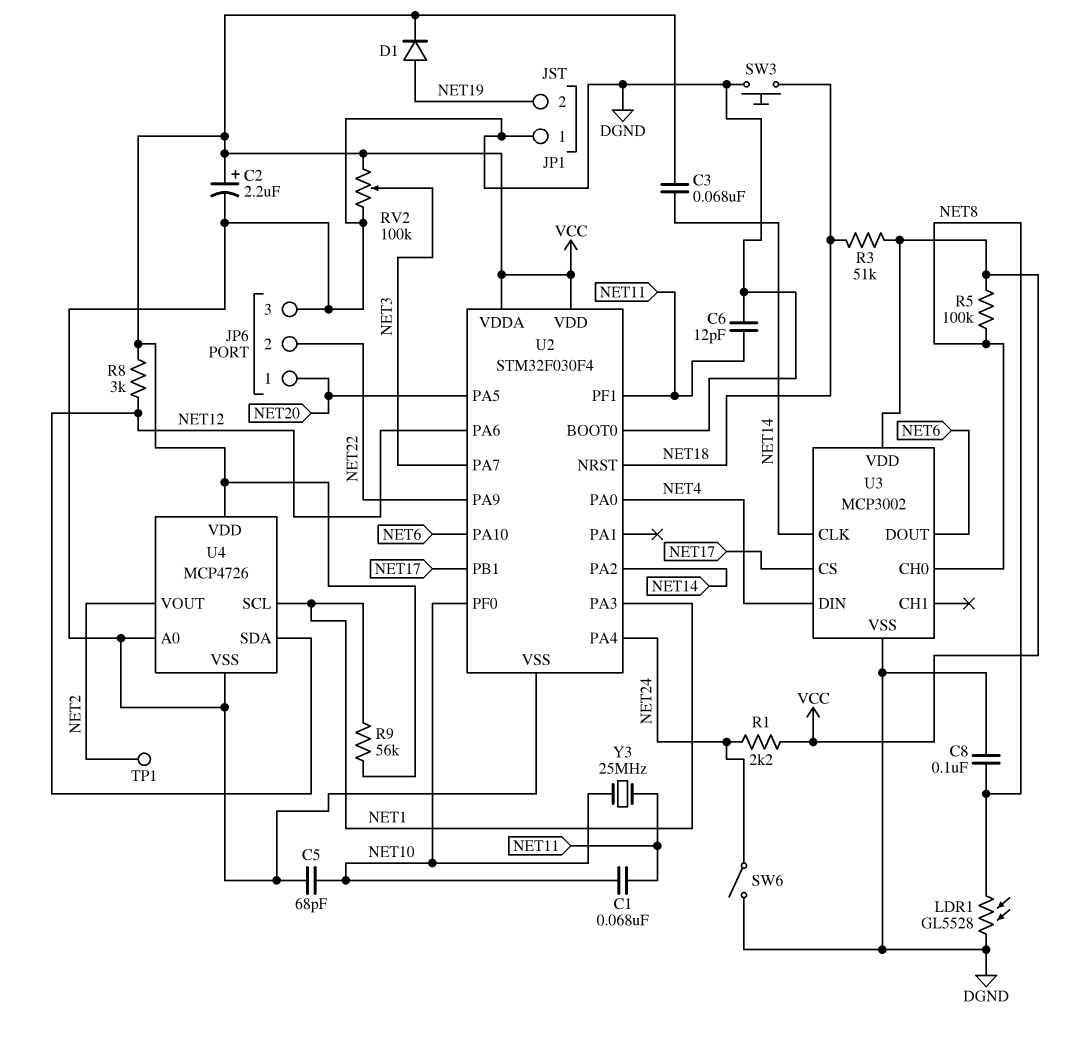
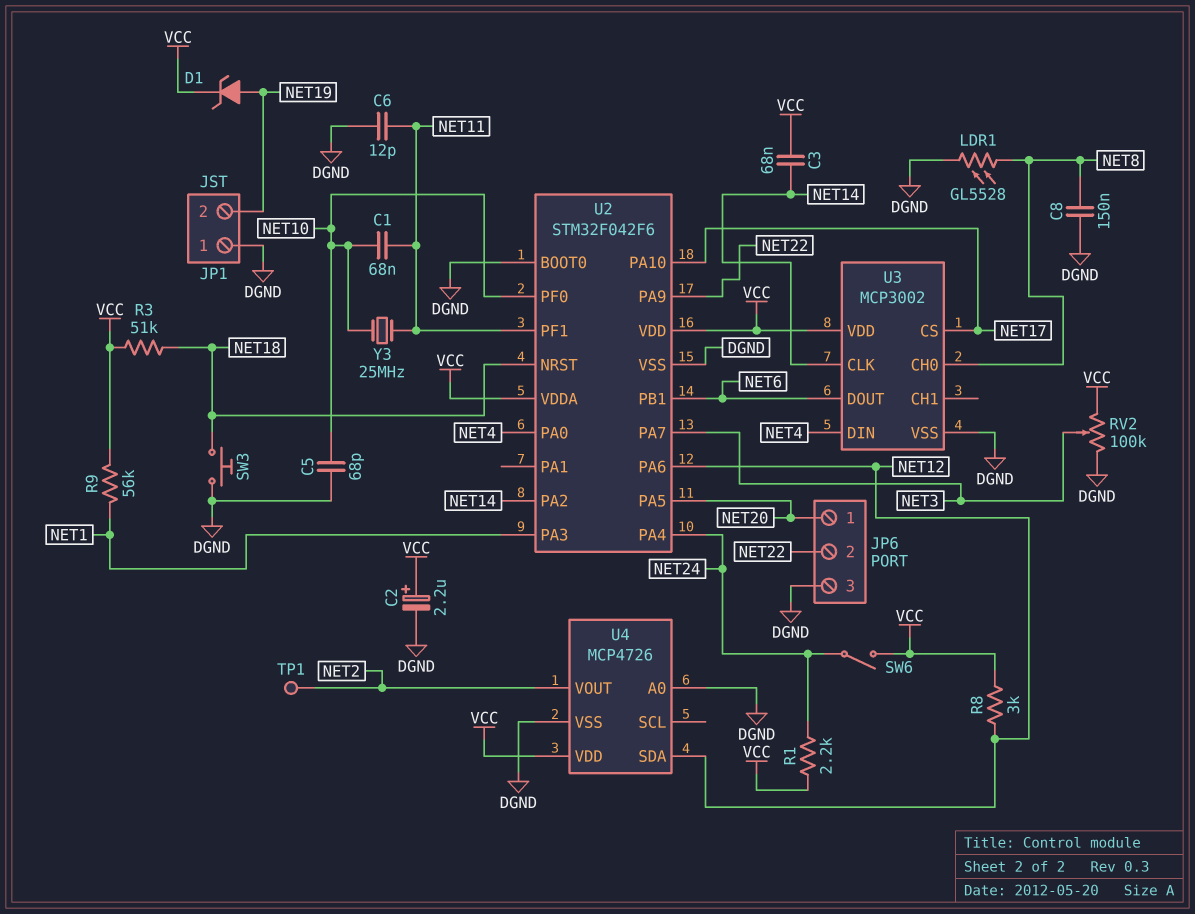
C8: 100nF (DGND, NET8) -> 150nF (DGND, NET8)
D1: diode (A NET19, K VCC) -> zener (A NET19, K VCC)
R5: 100k (NET8, VCC) -> none
SW6: switch (DGND, NET24) -> switch (NET24, VCC)
U2: STM32F030F4 -> STM32F042F6
U2 pin PA10: NET6 -> NET17
U2 pin PB1: NET17 -> NET6
U4 pin SCL: NET1 -> none

